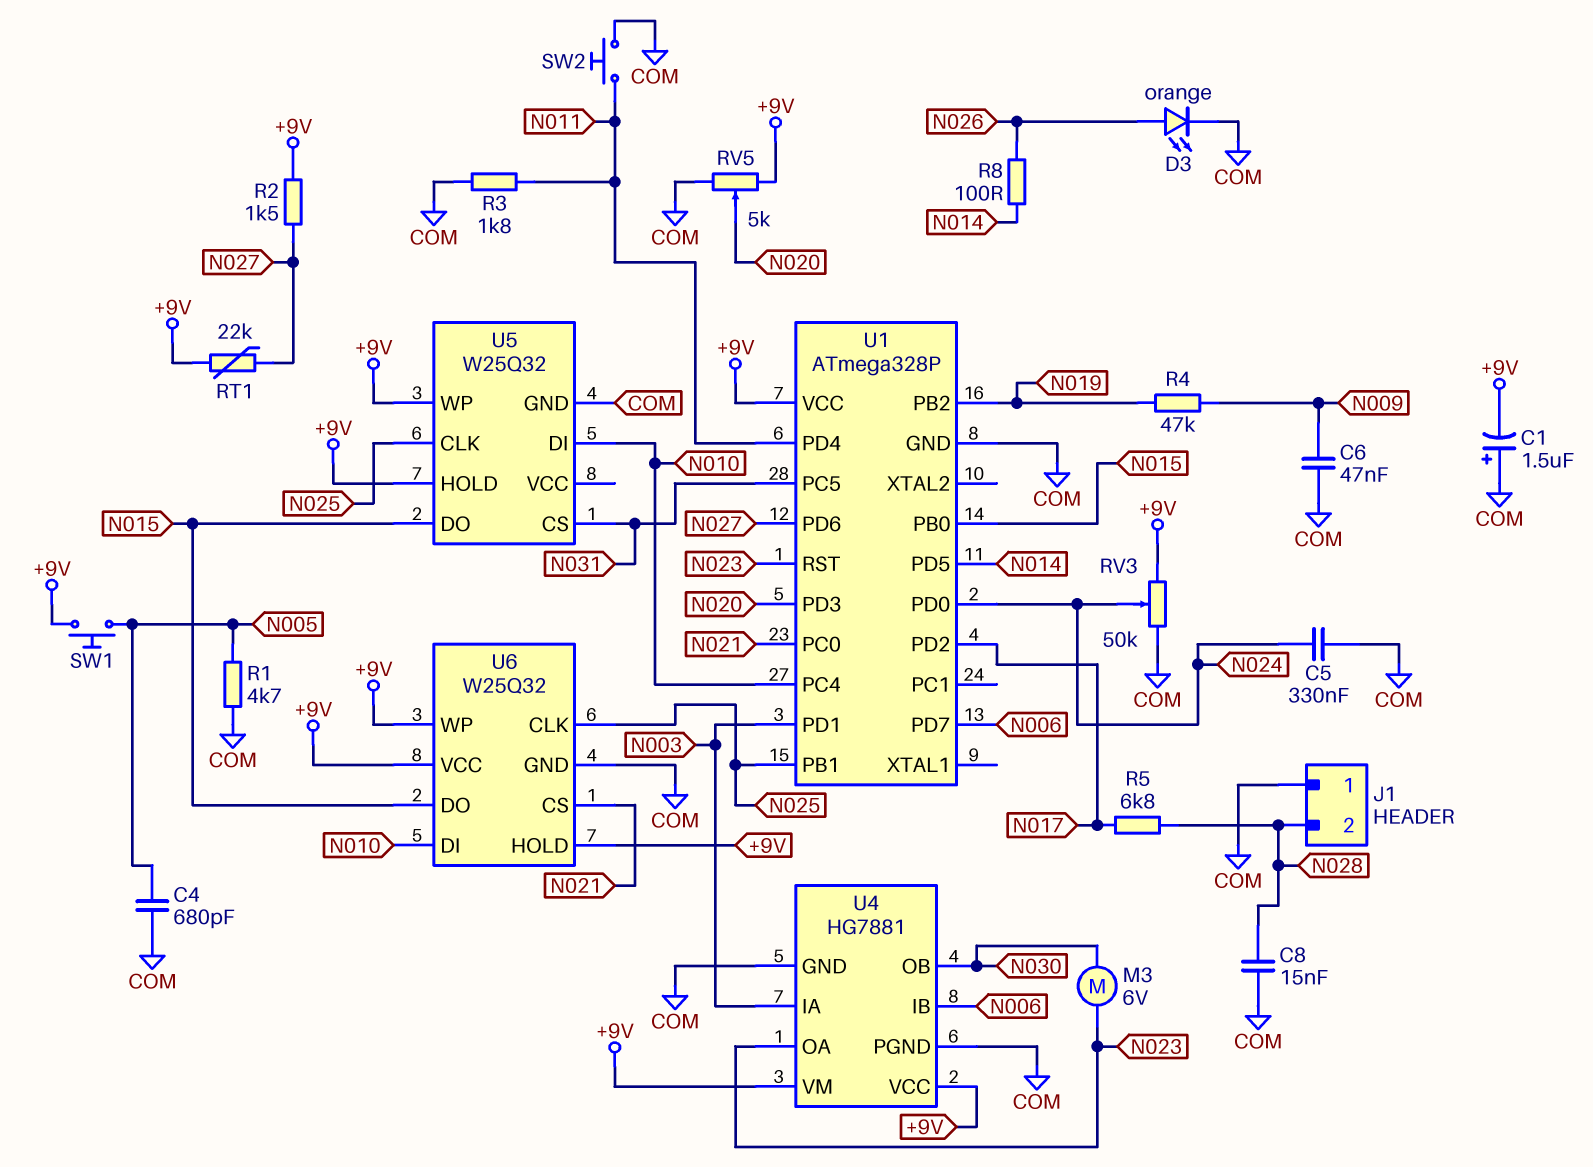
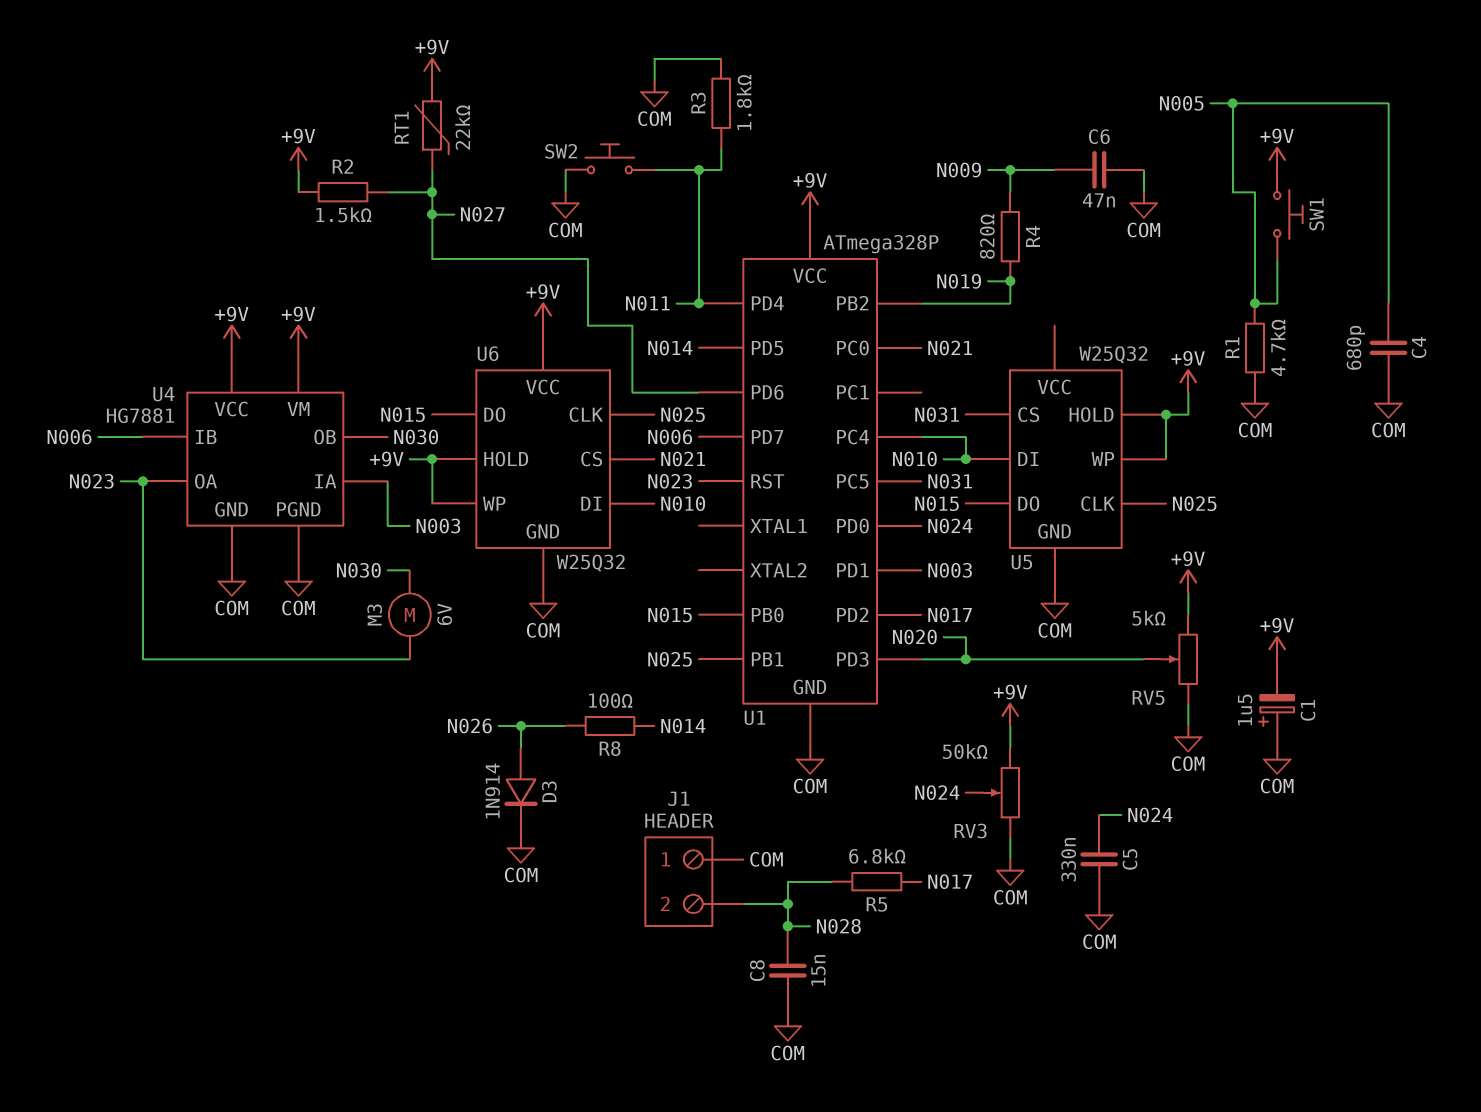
D3: LED orange (A N026, K COM) -> diode 1N914 (A N026, K COM)
R4: 47k (N009, N019) -> 820 (N009, N019)

